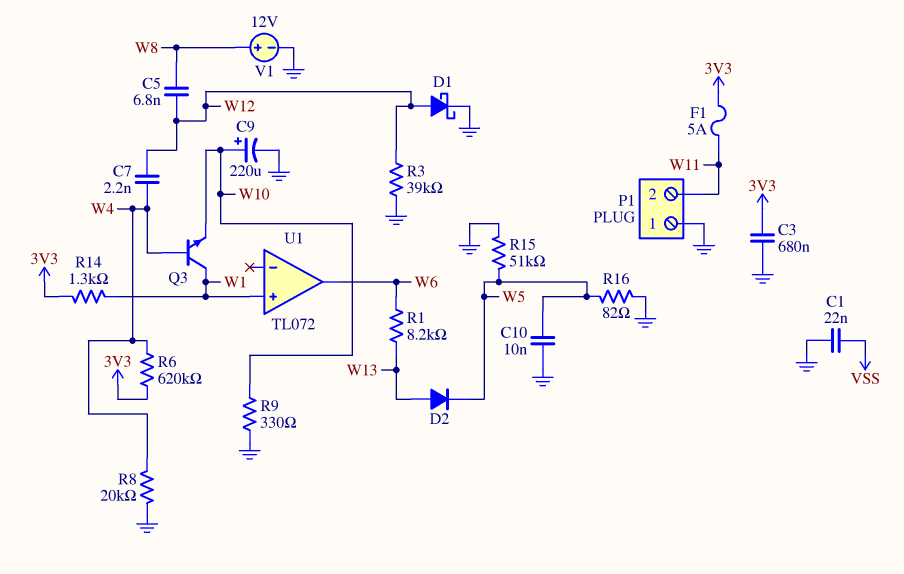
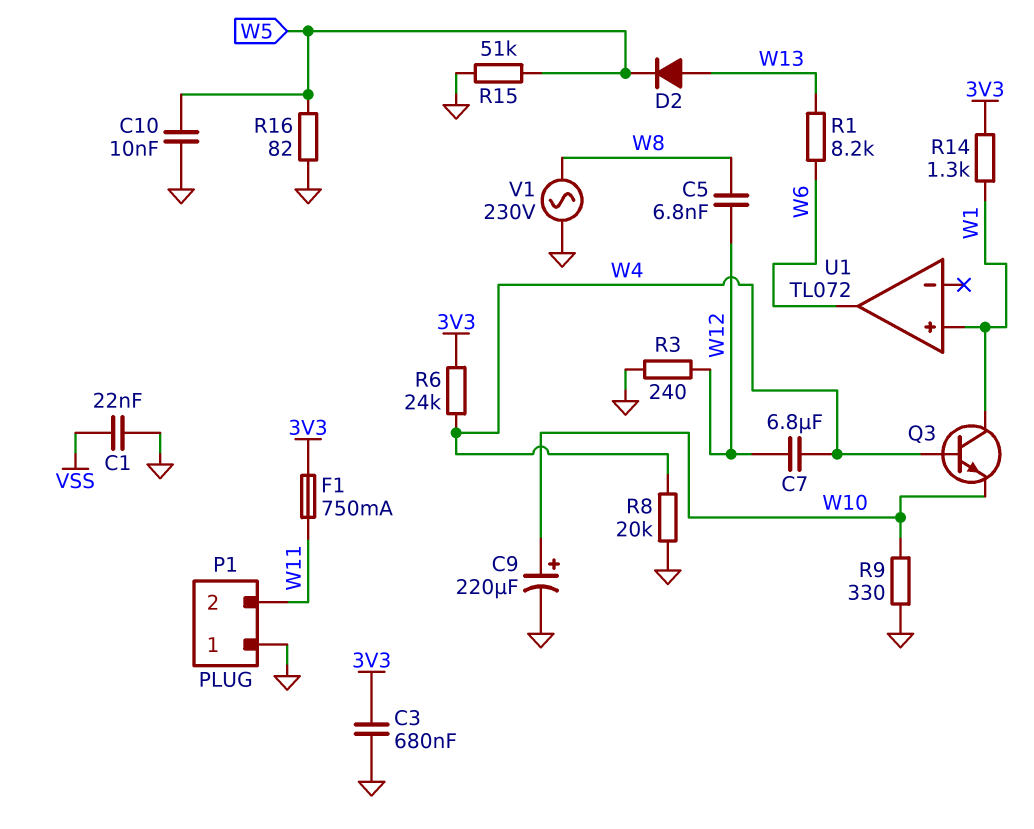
C7: 2.2nF (W4, W12) -> 6.8uF (W4, W12)
D1: schottky (A W12, K GND) -> none
F1: 5A (3V3, W11) -> 750mA (3V3, W11)
R3: 39k (GND, W12) -> 240 (GND, W12)
R6: 620k (3V3, W4) -> 24k (3V3, W4)
V1: 12V (plus W8, minus GND) -> AC 230V (GND, W8)

